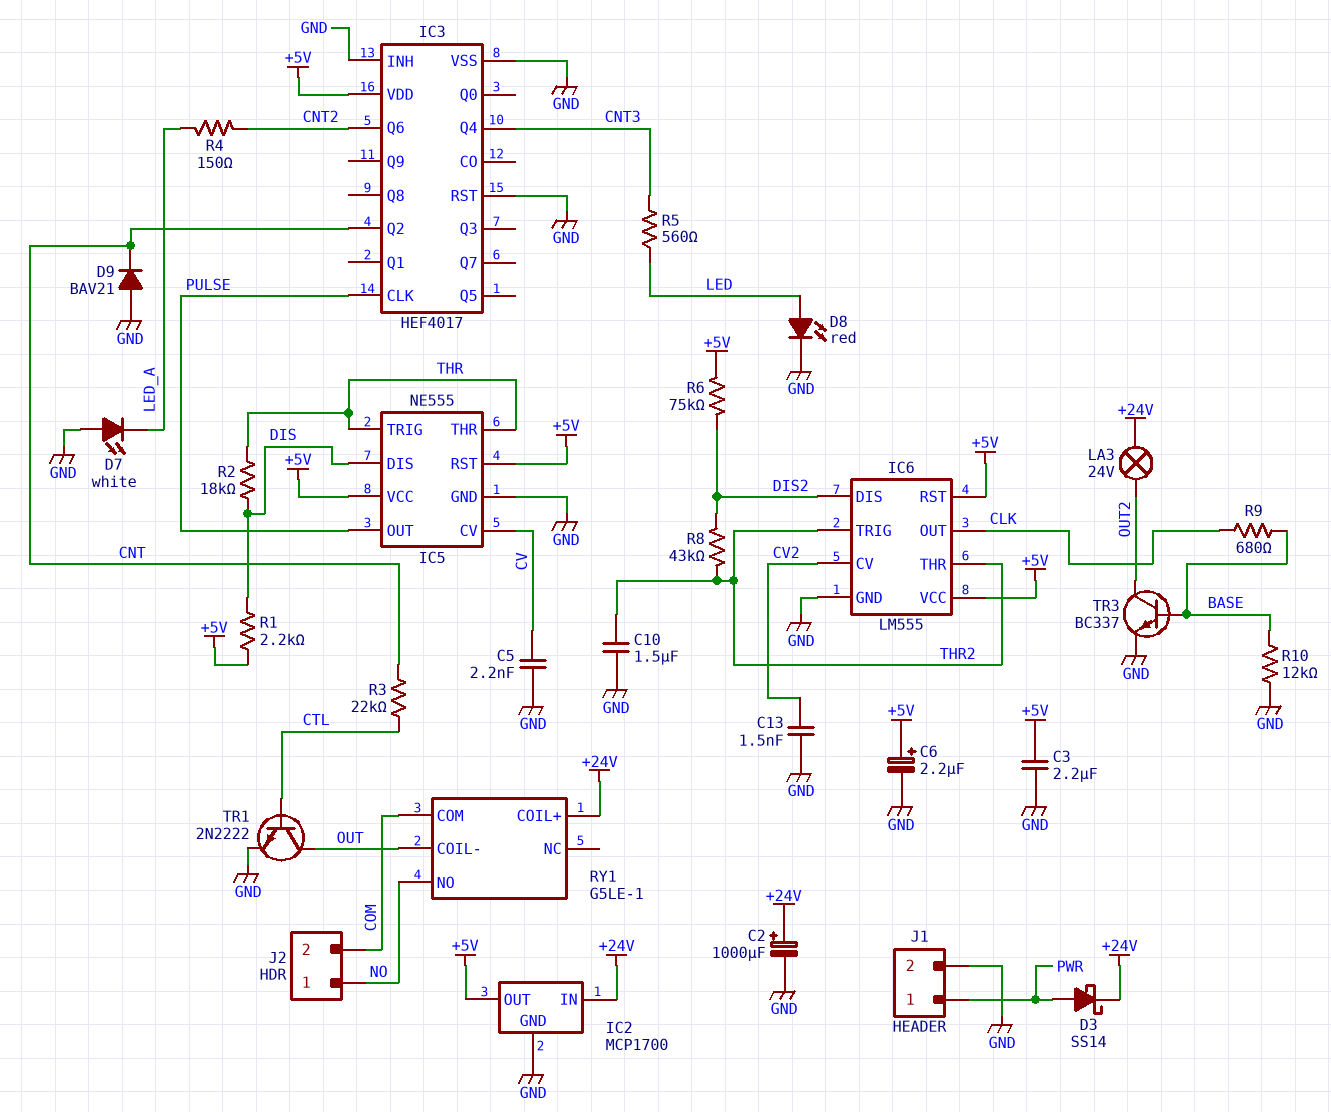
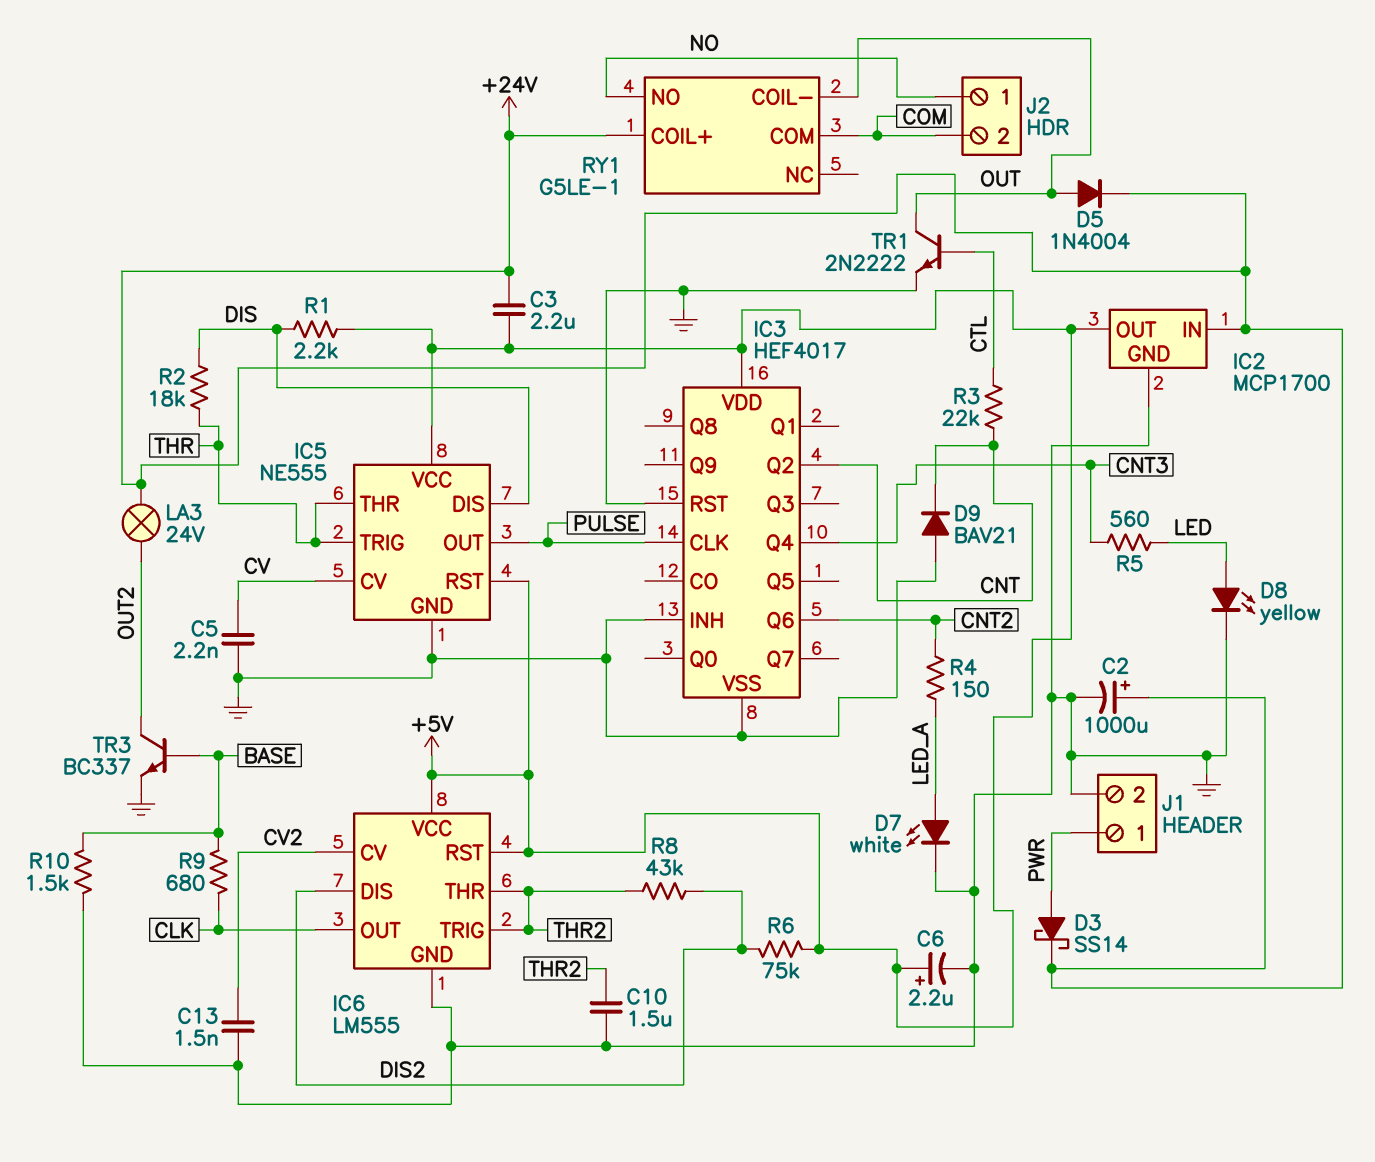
C3: 2.2uF (+5V, GND) -> 2.2uF (+5V, +24V)
D5: none -> diode 1N4004 (A OUT, K +24V)
D7: LED white (A GND, K LED_A) -> LED white (A LED_A, K GND)
D8: LED red (A LED, K GND) -> LED yellow (A LED, K GND)
R10: 12k (BASE, GND) -> 1.5k (BASE, GND)

